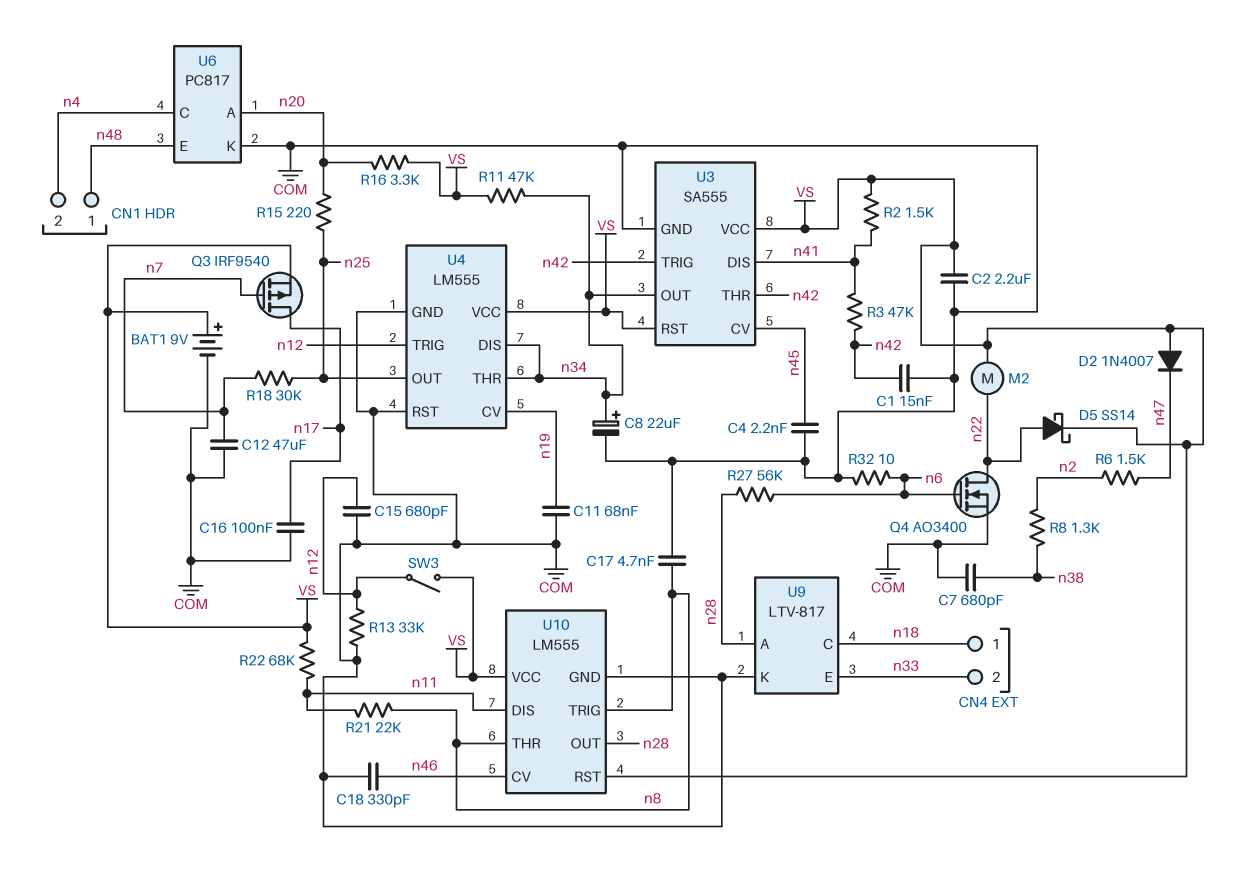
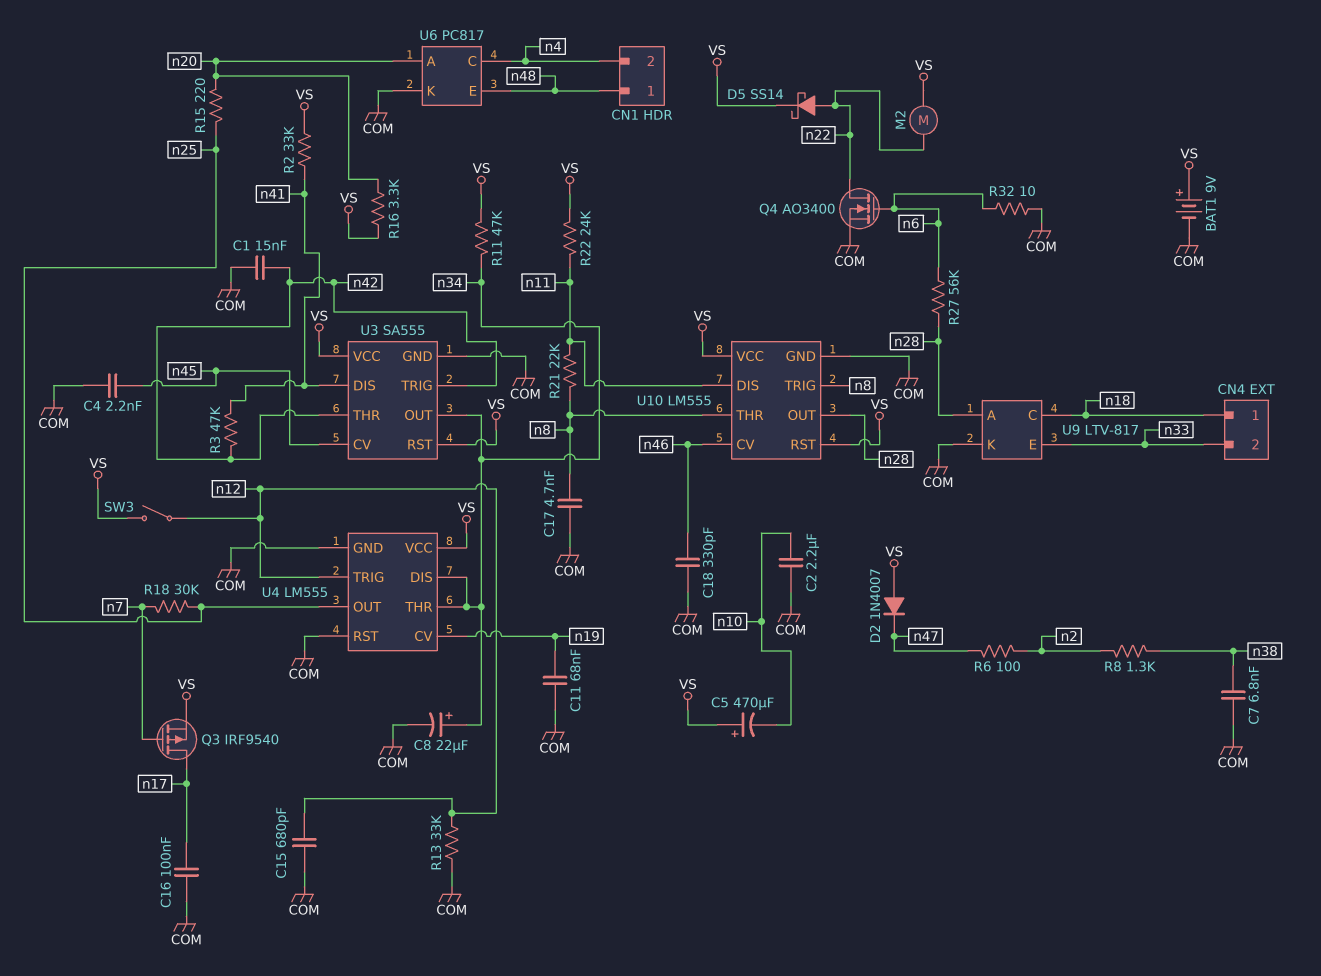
C2: 2.2uF (COM, VS) -> 2.2uF (COM, n10)
C5: none -> 470uF (plus VS, minus n10)
C7: 680pF (COM, n38) -> 6.8nF (COM, n38)
C12: 47uF (COM, n7) -> none
R2: 1.5k (VS, n41) -> 33k (VS, n41)
R6: 1.5k (n2, n47) -> 100 (n2, n47)
R22: 68k (VS, n11) -> 24k (VS, n11)

